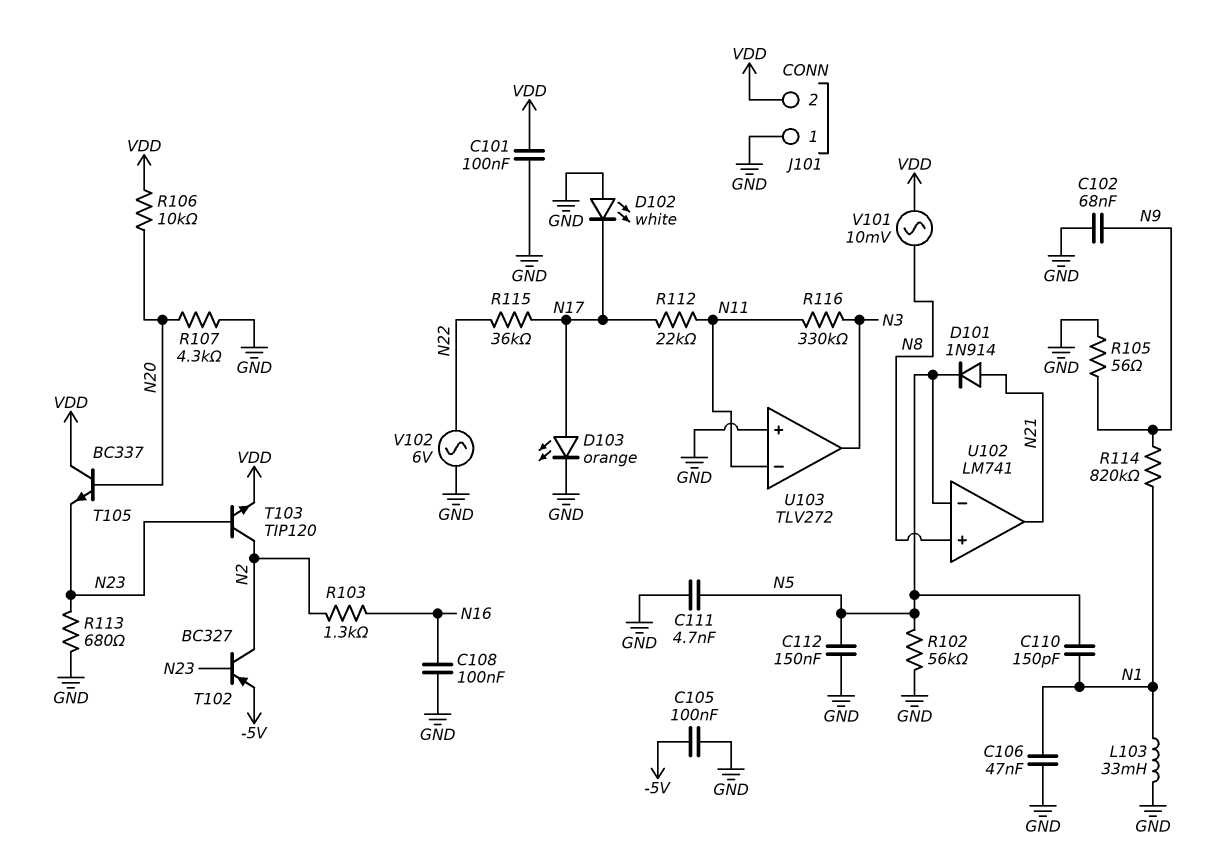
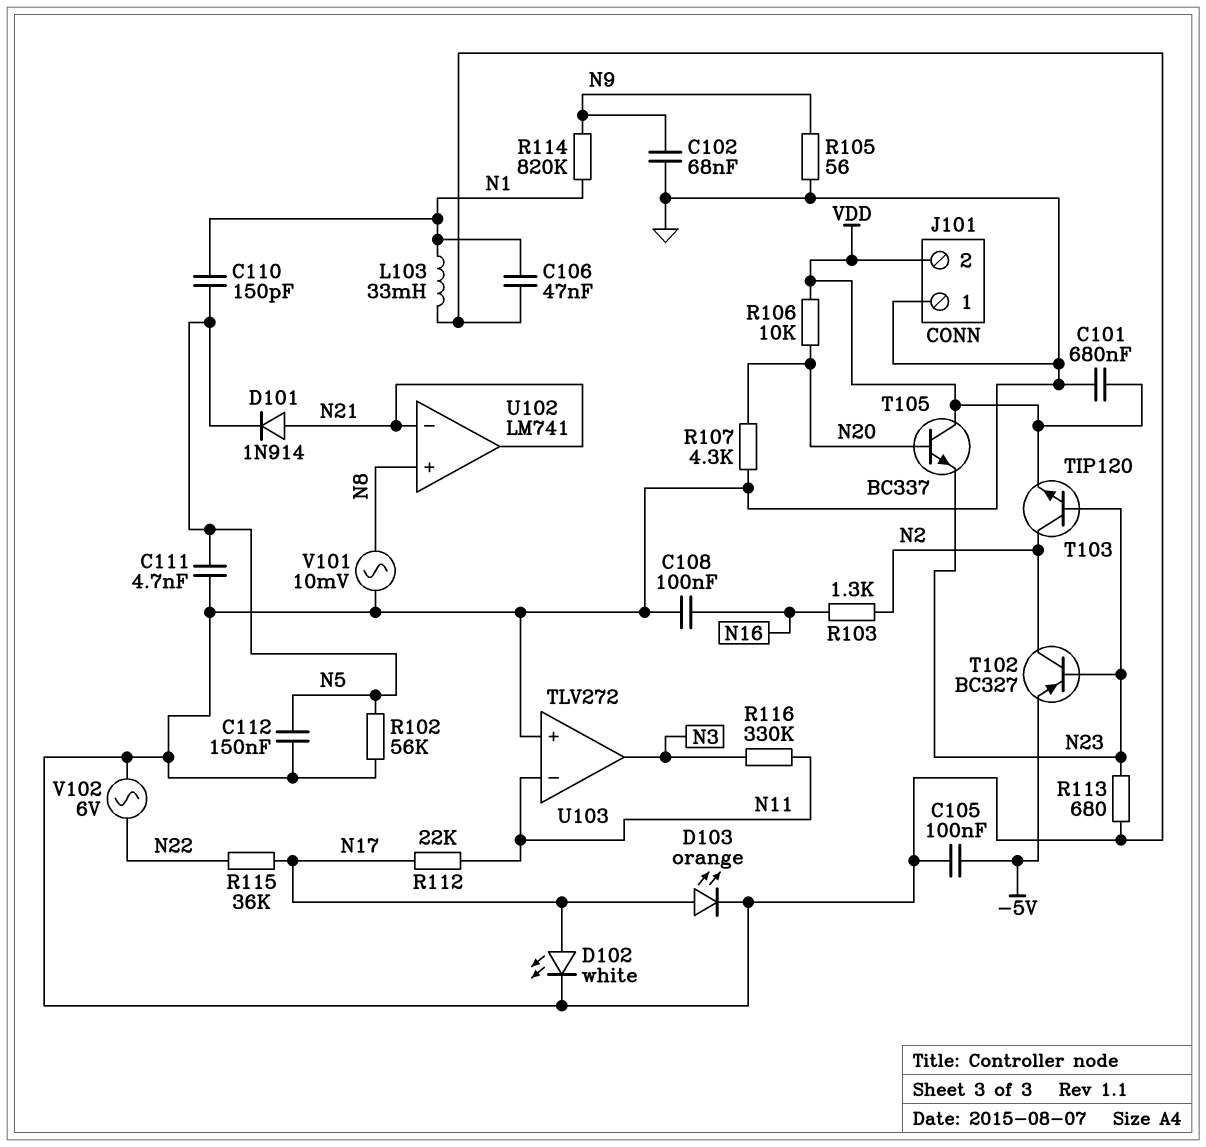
C101: 100nF (GND, VDD) -> 680nF (GND, VDD)
D102: LED white (A GND, K N17) -> LED white (A N17, K GND)
U102 pin in-: N5 -> N21
V101: AC 10mV (N8, VDD) -> AC 10mV (GND, N8)

